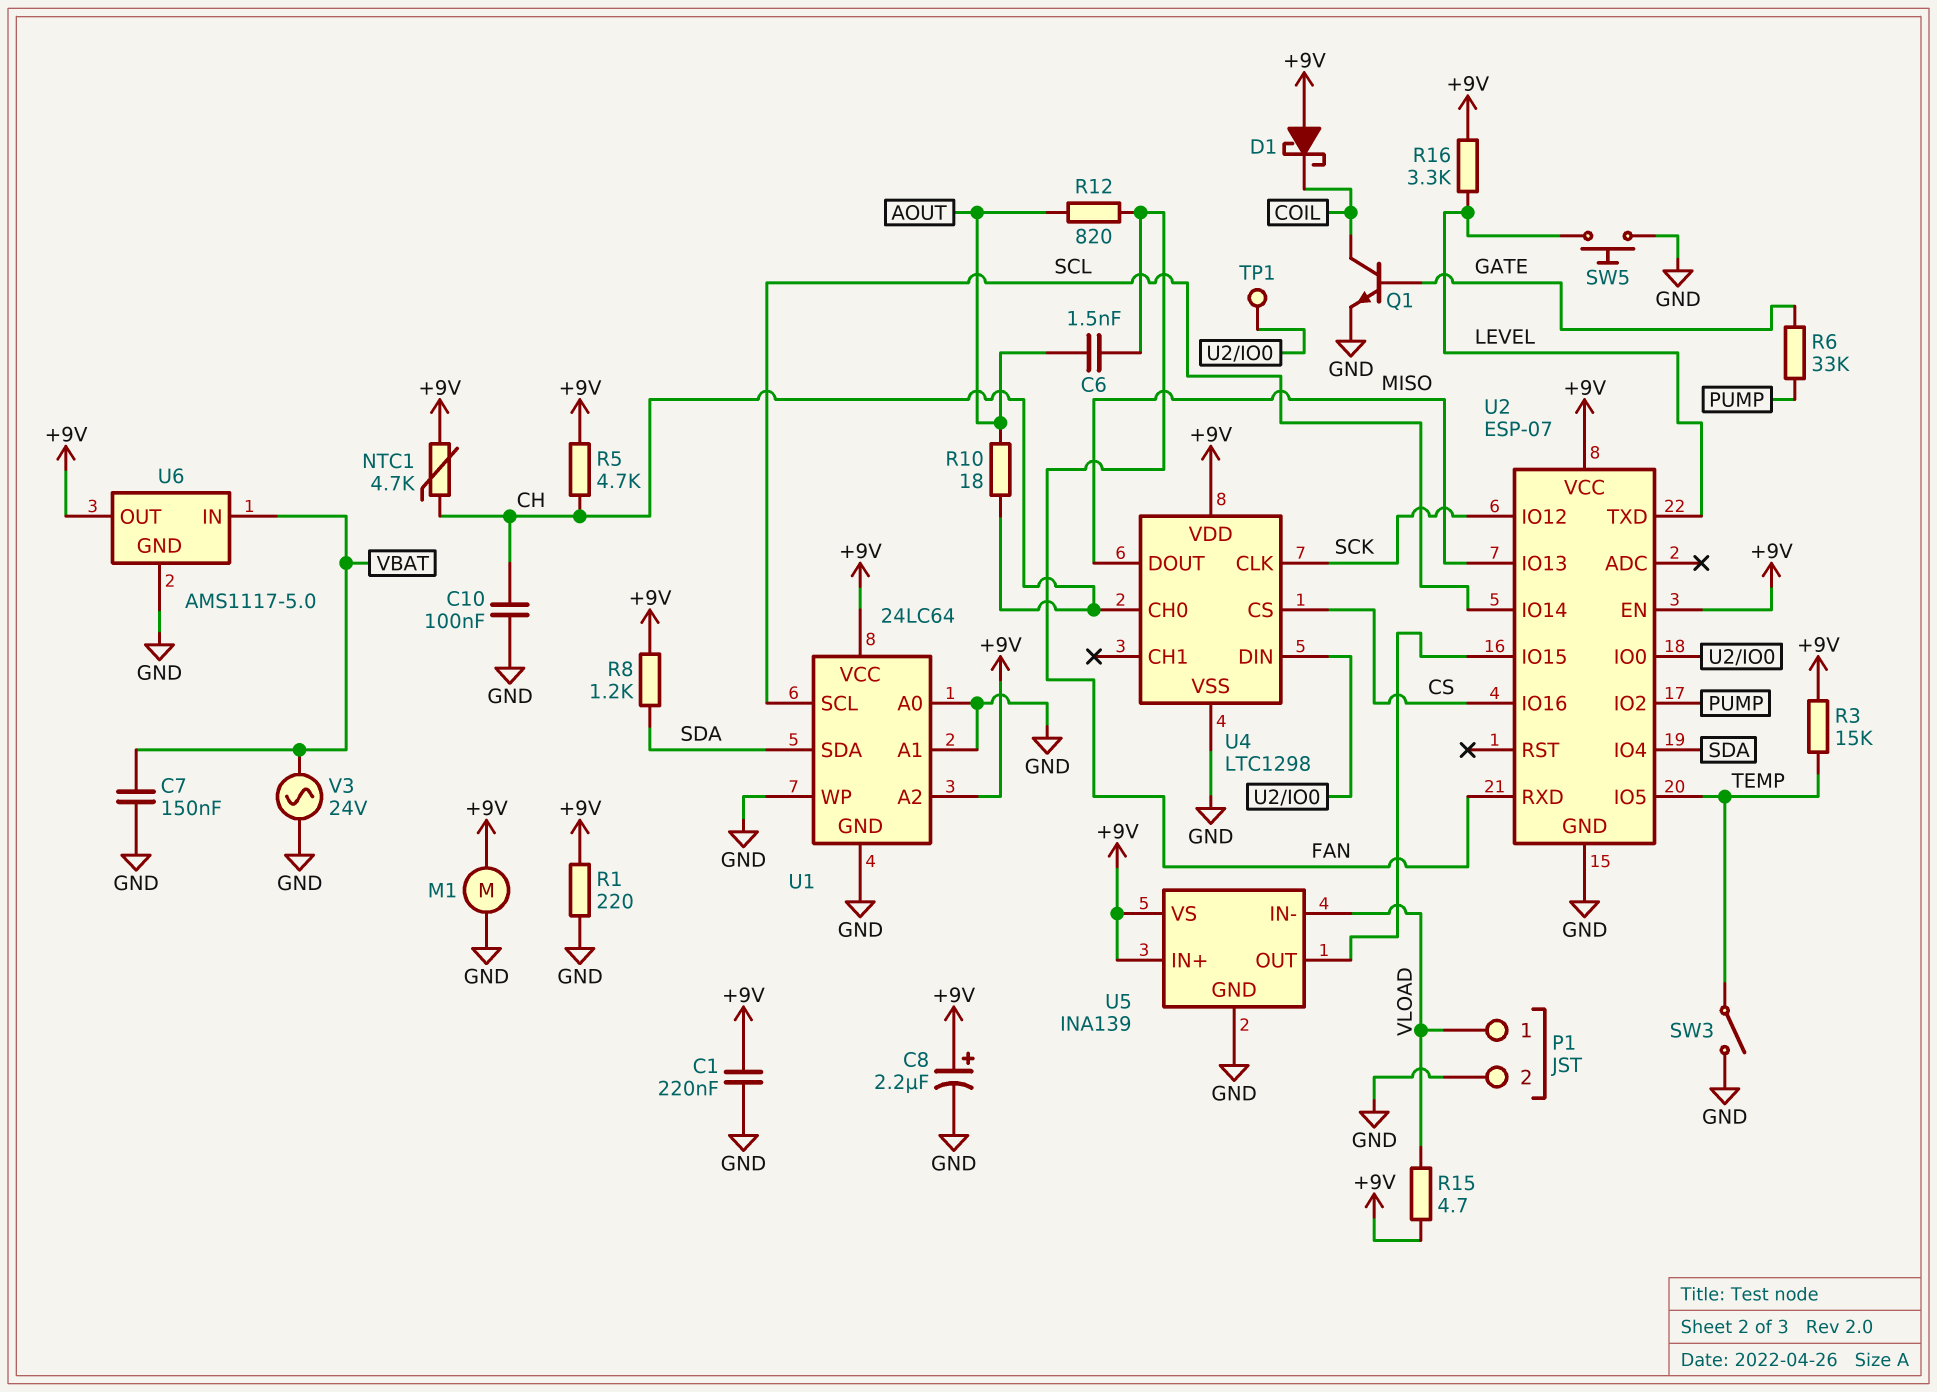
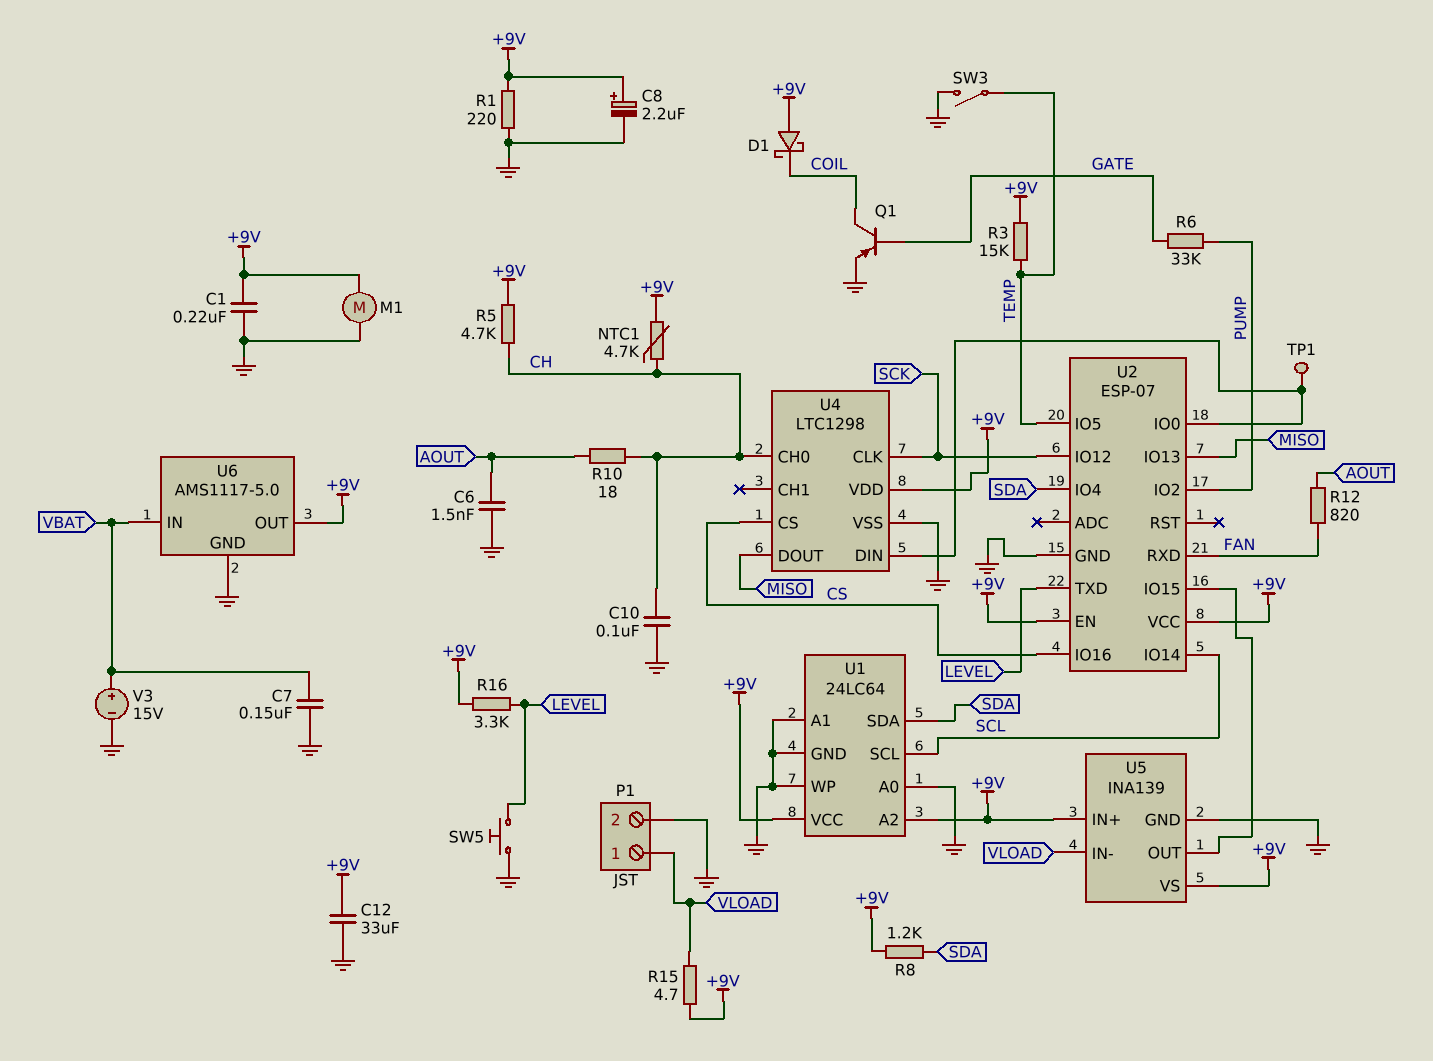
C6: 1.5nF (AOUT, FAN) -> 1.5nF (AOUT, GND)
C12: none -> 33uF (+9V, GND)
Q1: NPN (B GATE, C COIL, E GND) -> PNP (B GATE, C COIL, E GND)
V3: AC 24V (GND, VBAT) -> 15V (plus VBAT, minus GND)

